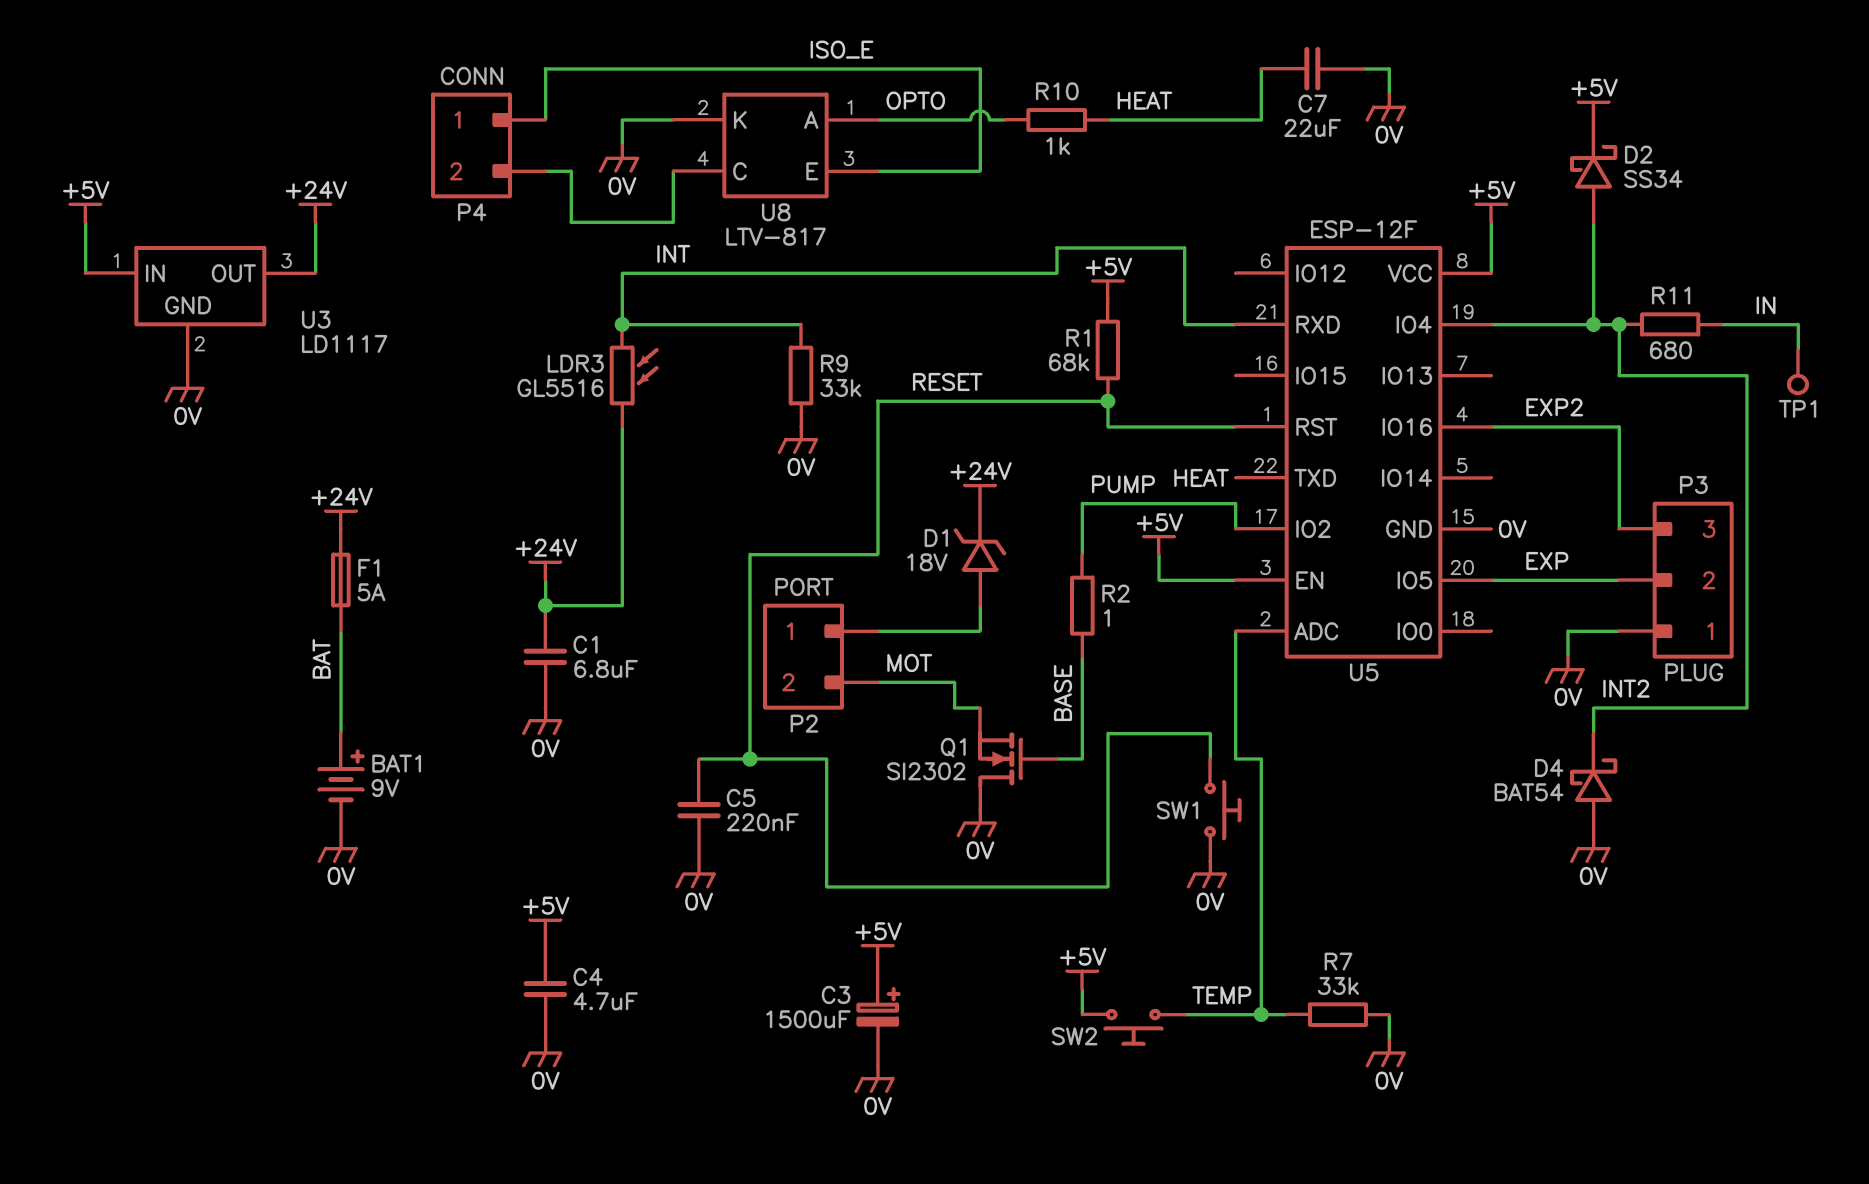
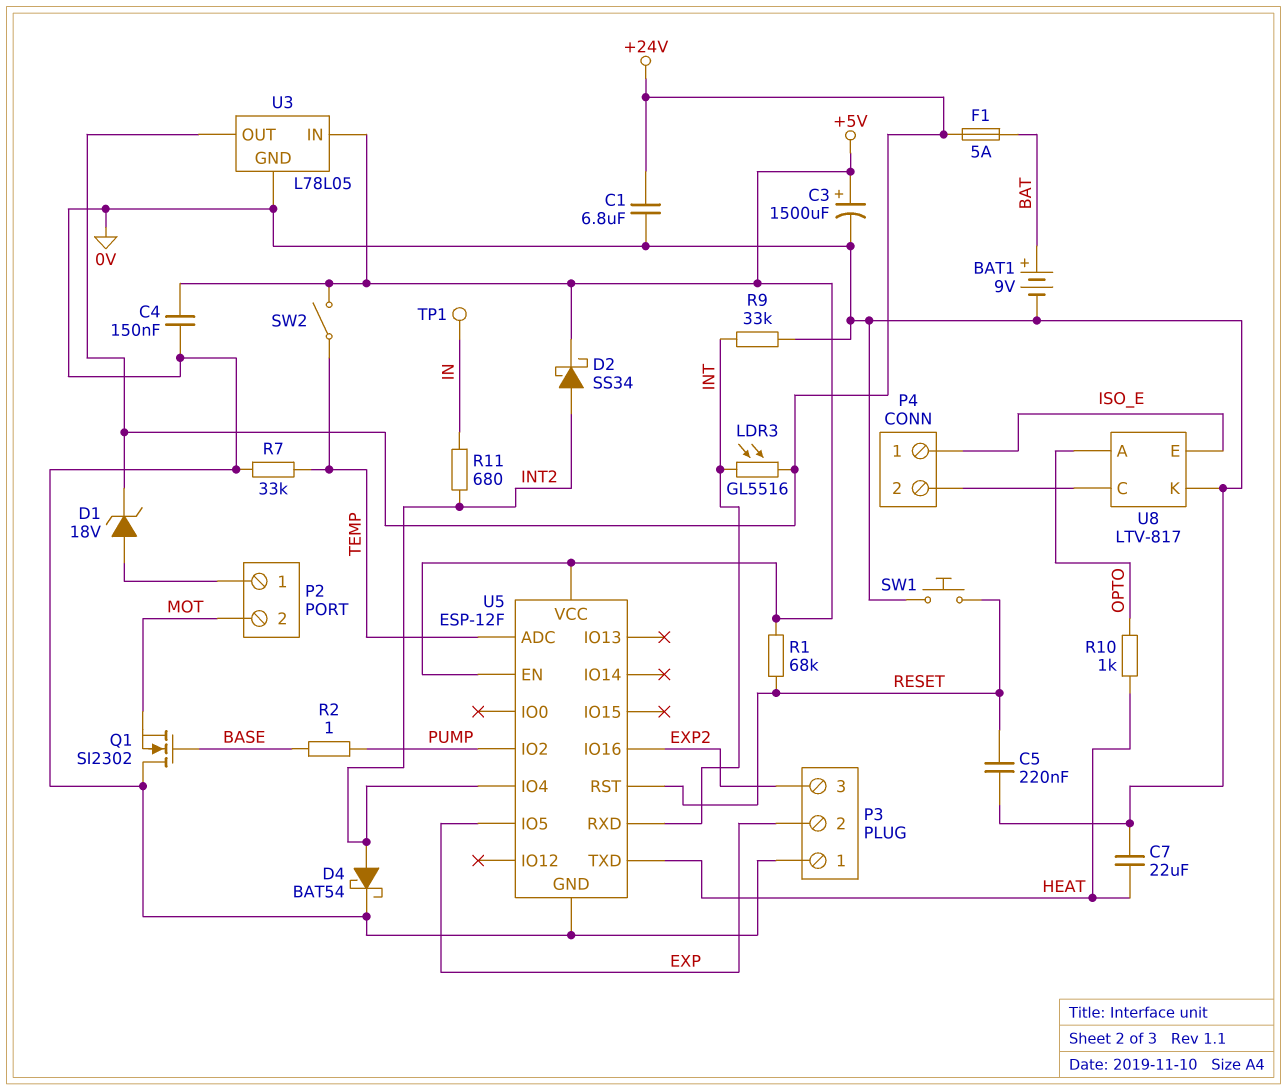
C4: 4.7uF (+5V, 0V) -> 150nF (+5V, 0V)
D4: schottky BAT54 (A 0V, K INT2) -> schottky BAT54 (A INT2, K 0V)
SW2: button (+5V, TEMP) -> switch (+5V, TEMP)
U3: LD1117 -> L78L05

